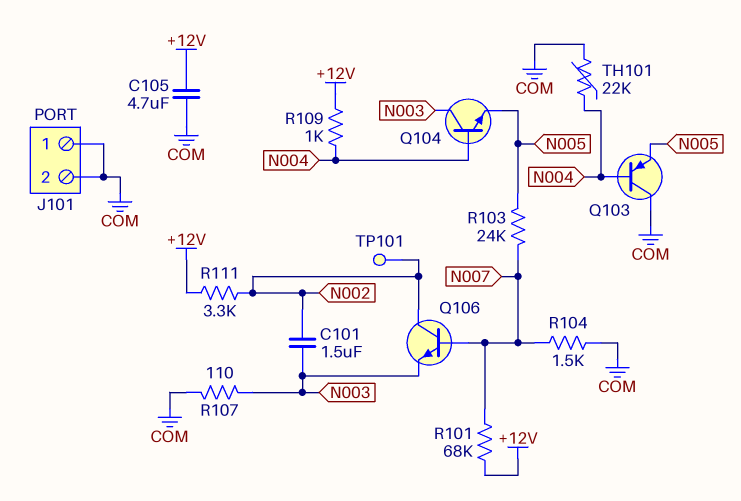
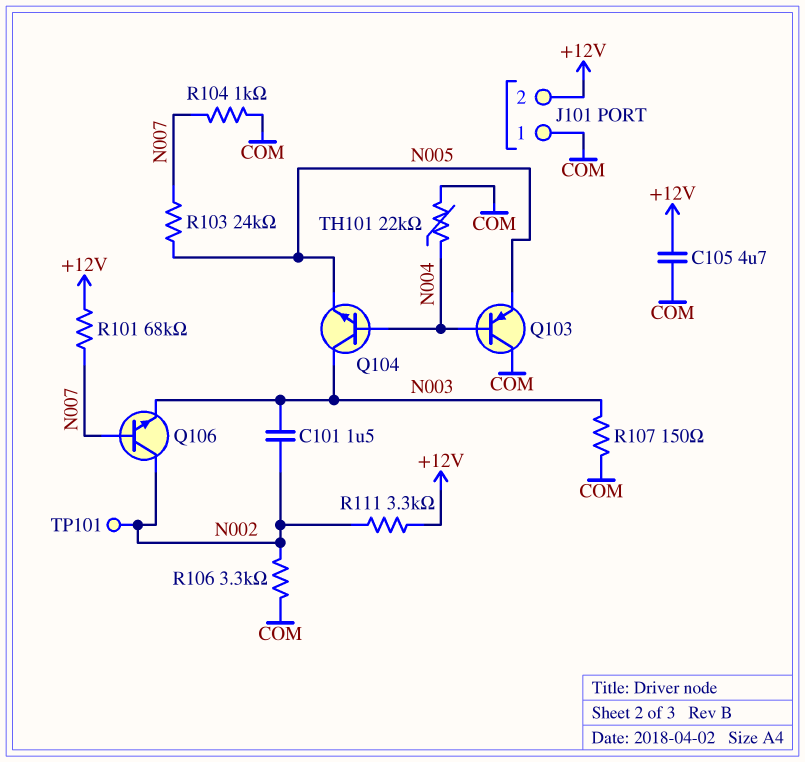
J101 pin 2: COM -> +12V
R104: 1.5k (COM, N007) -> 1k (COM, N007)
R106: none -> 3.3k (COM, N002)
R107: 110 (COM, N003) -> 150 (COM, N003)
R109: 1k (+12V, N004) -> none

